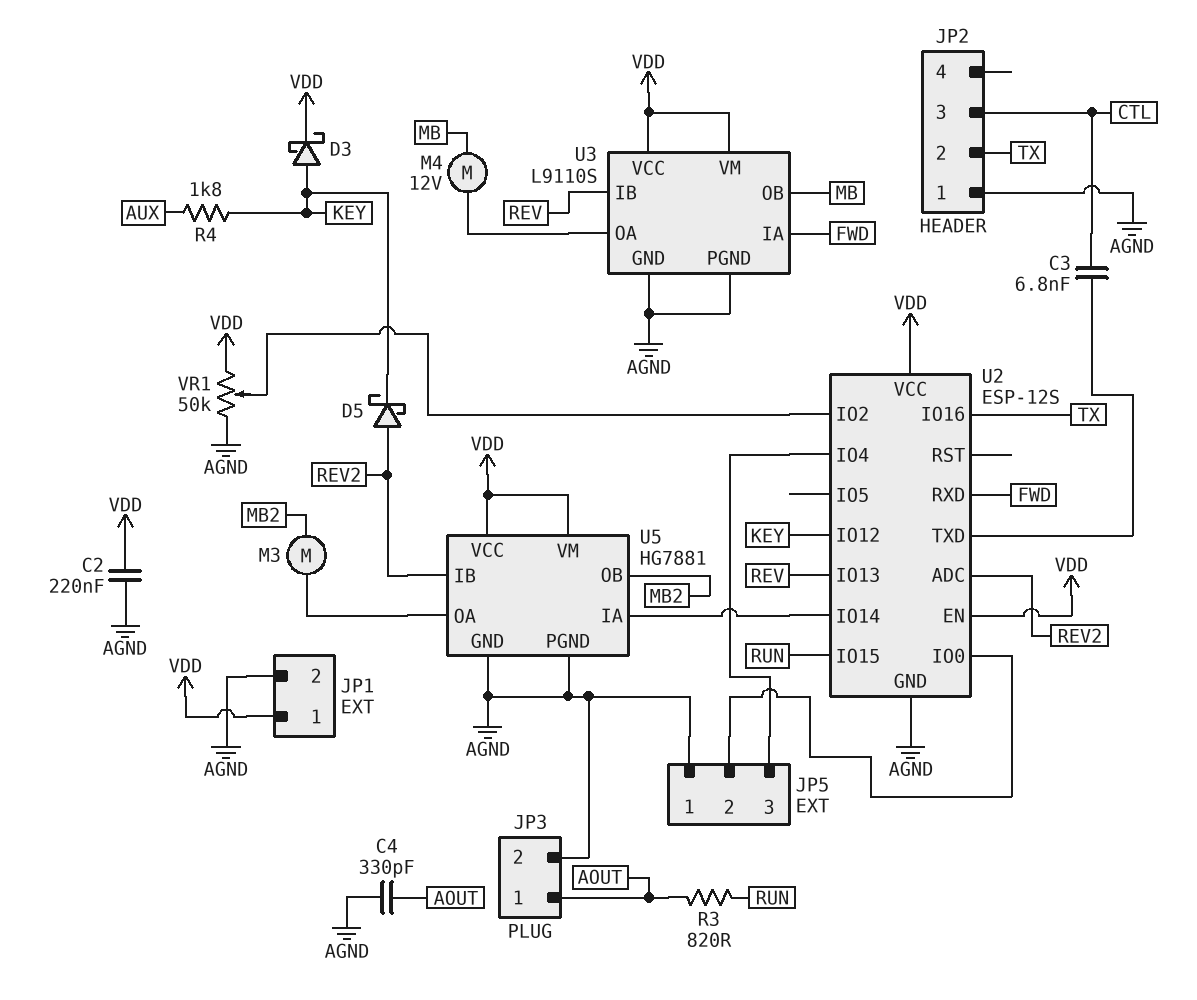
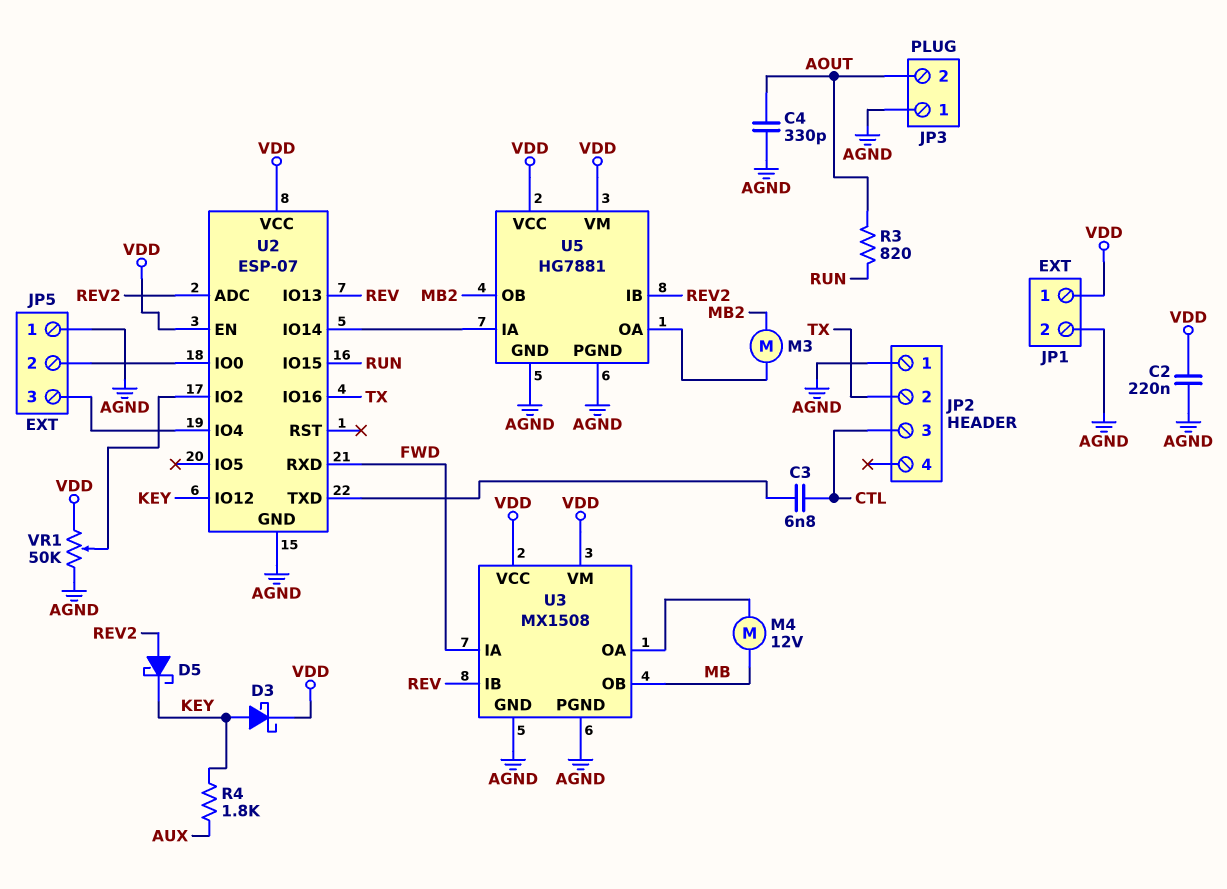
JP3 pin 1: AOUT -> AGND
JP3 pin 2: AGND -> AOUT
U2: ESP-12S -> ESP-07
U3: L9110S -> MX1508

